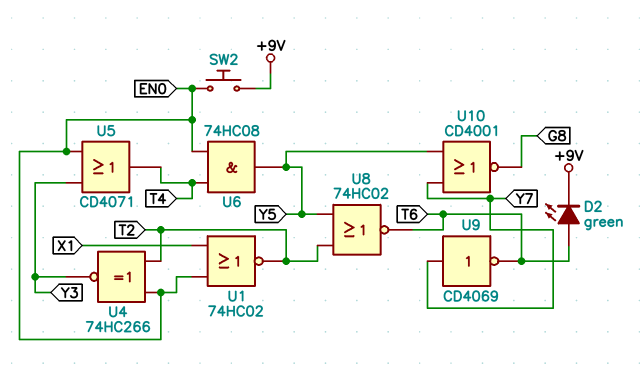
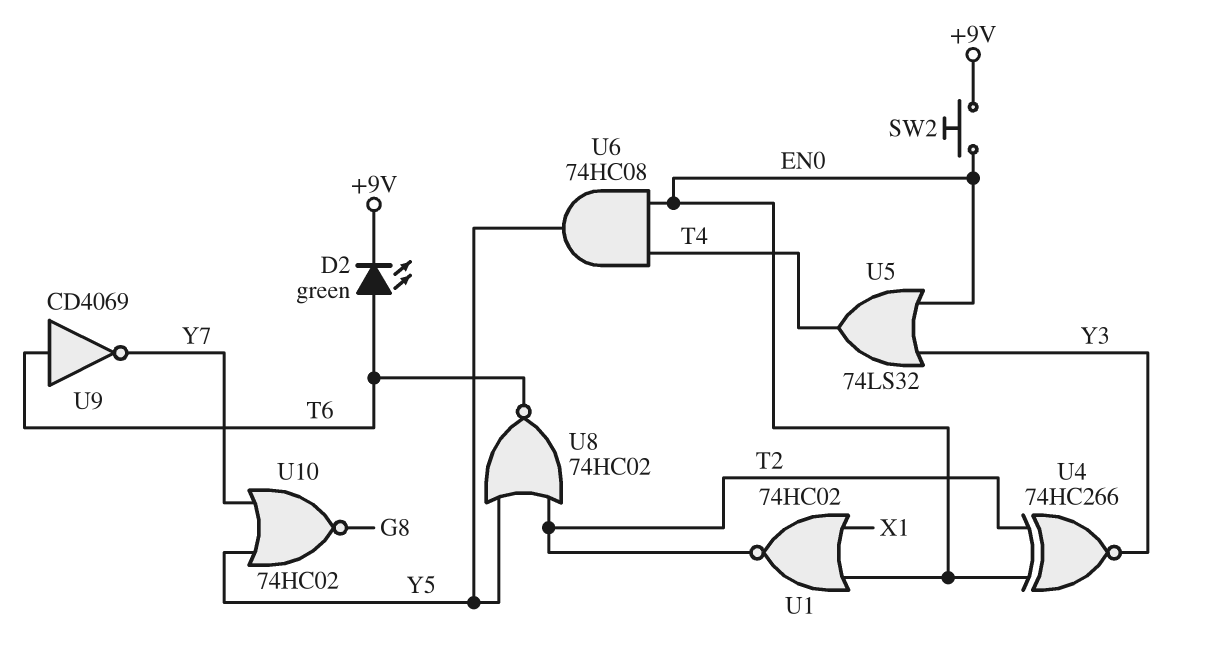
U5: OR CD4071 (in EN0, in Y3, out T4) -> OR 74LS32 (in EN0, in Y3, out T4)
U9: NOT CD4069 (in Y7, out T6) -> NOT CD4069 (in T6, out Y7)
U10: NOR CD4001 (in Y5, in Y7, out G8) -> NOR 74HC02 (in Y5, in Y7, out G8)

